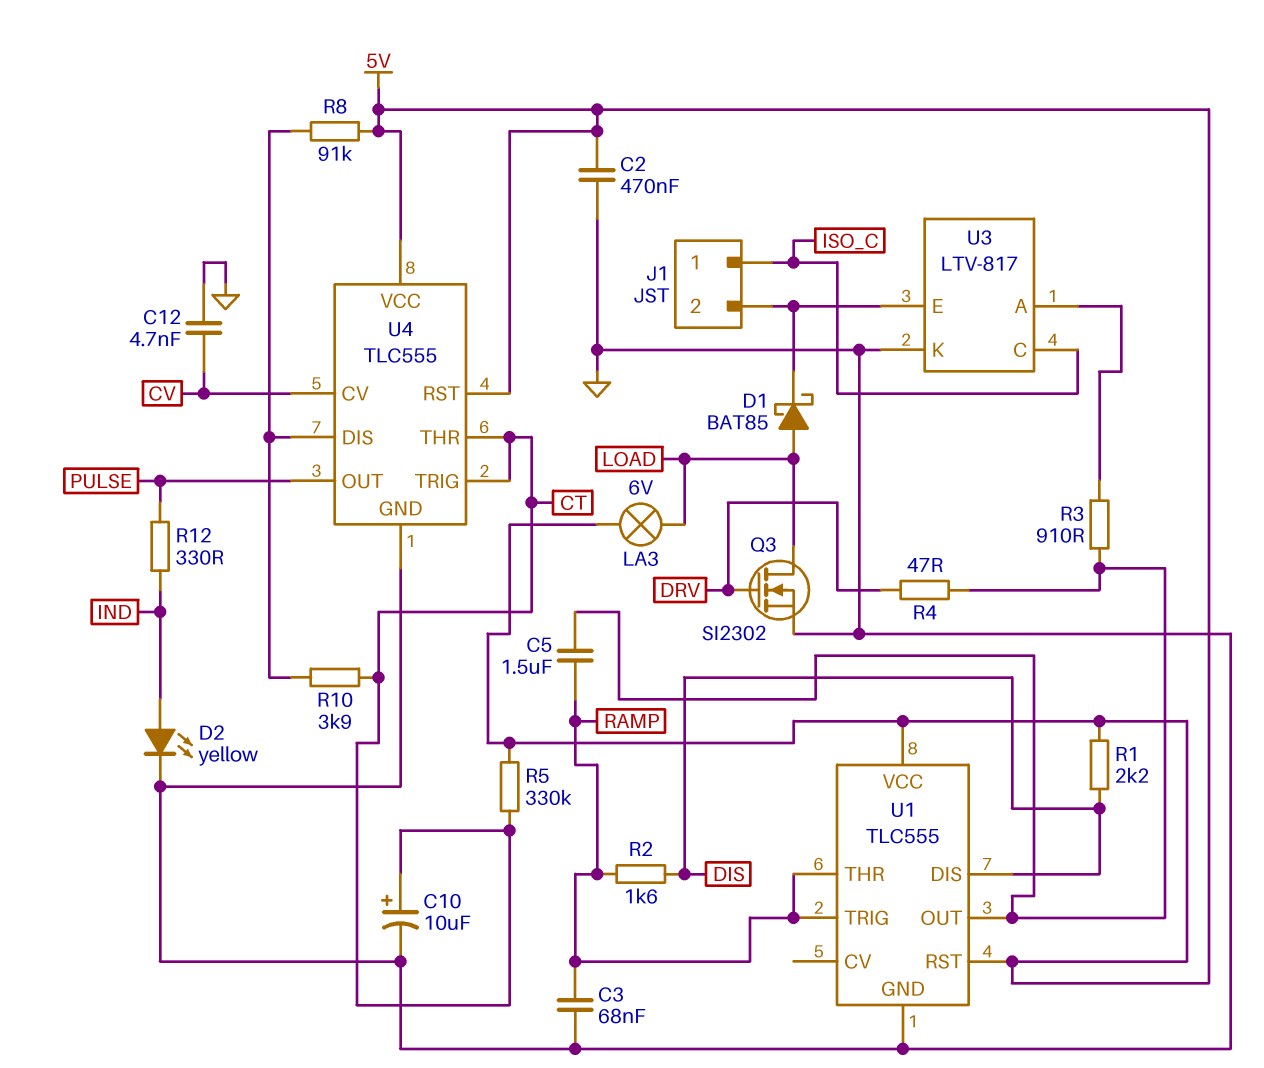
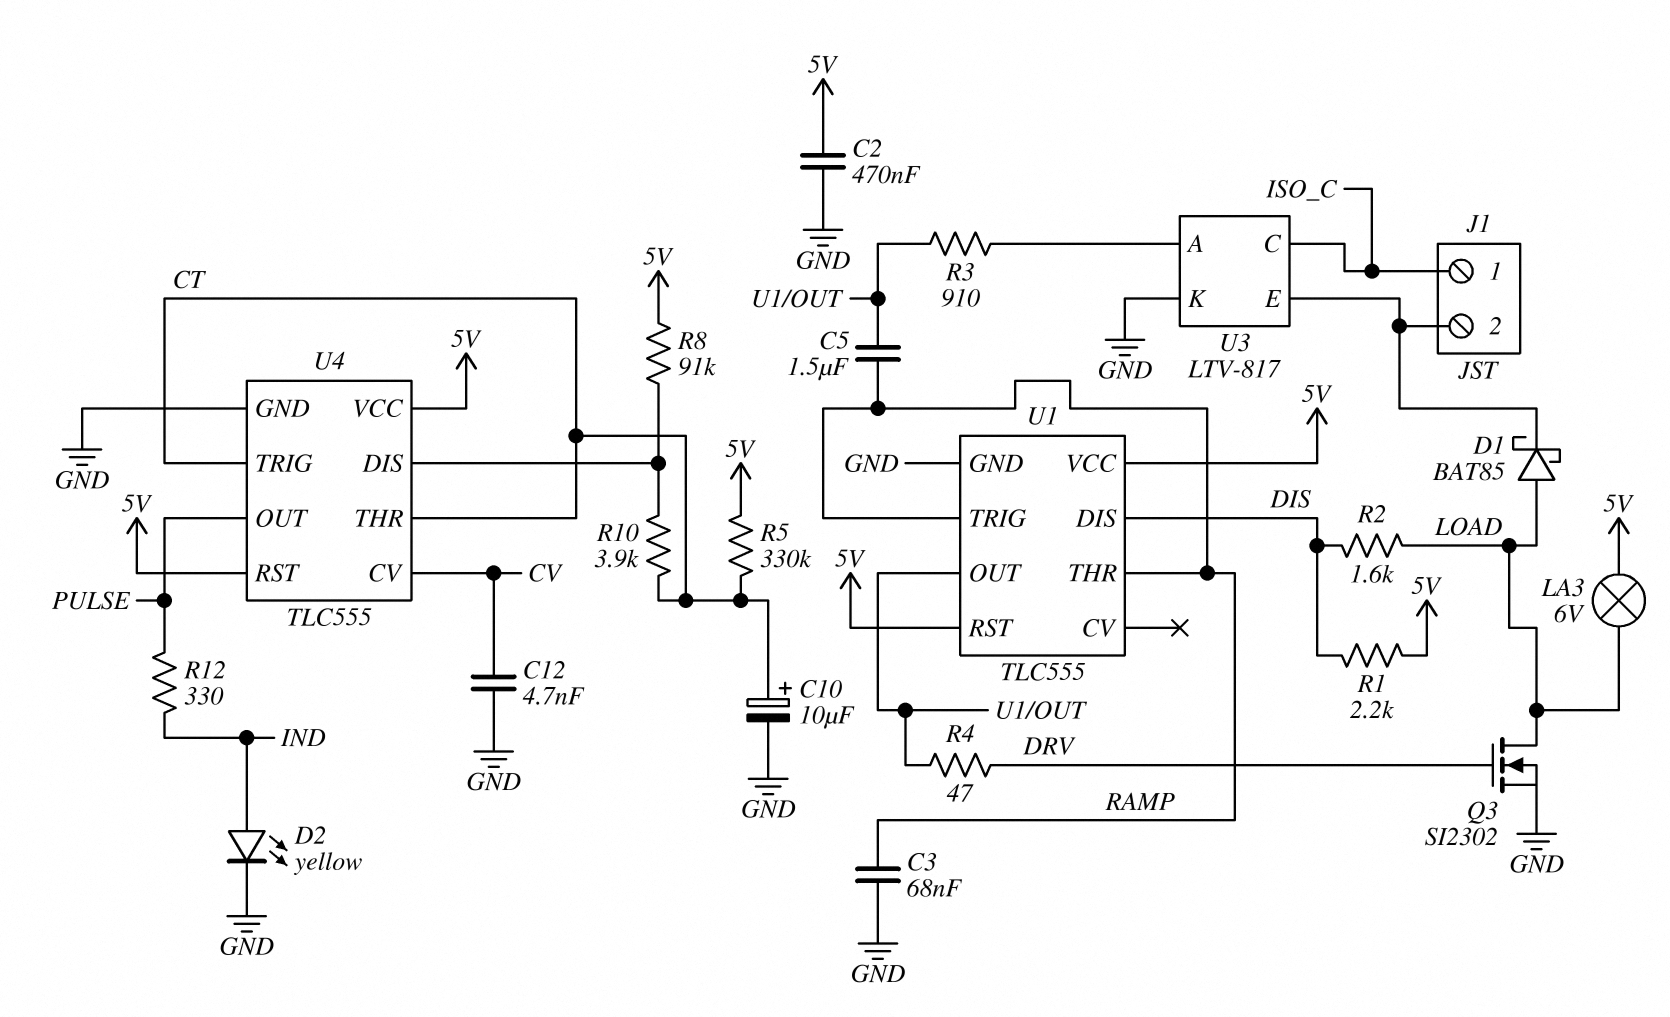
R2: 1.6k (DIS, RAMP) -> 1.6k (DIS, LOAD)

